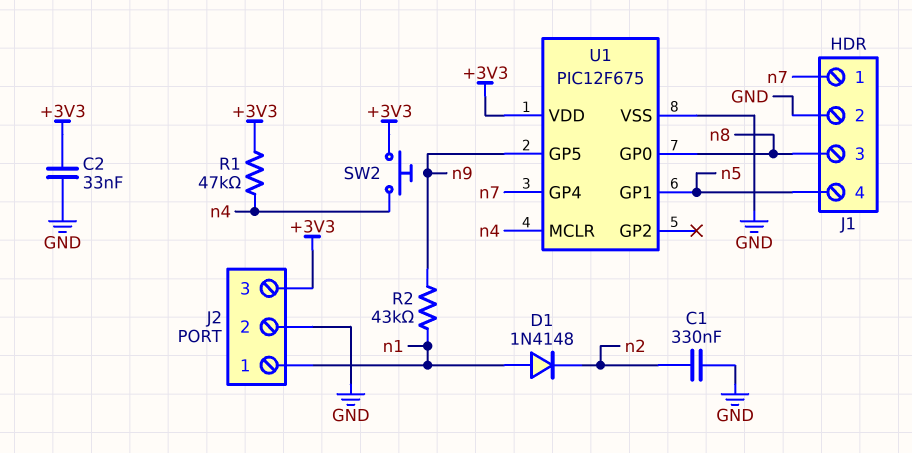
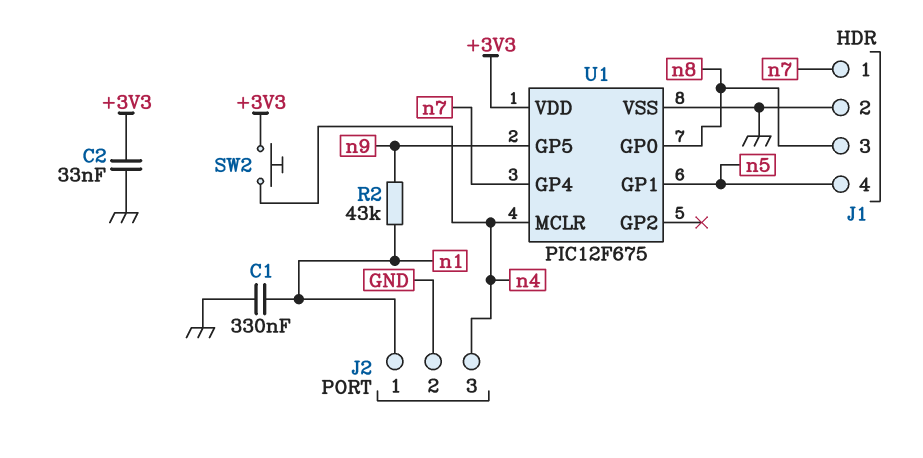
C1: 330nF (GND, n2) -> 330nF (GND, n1)
D1: diode 1N4148 (A n1, K n2) -> none
J2 pin 3: +3V3 -> n4
R1: 47k (+3V3, n4) -> none

